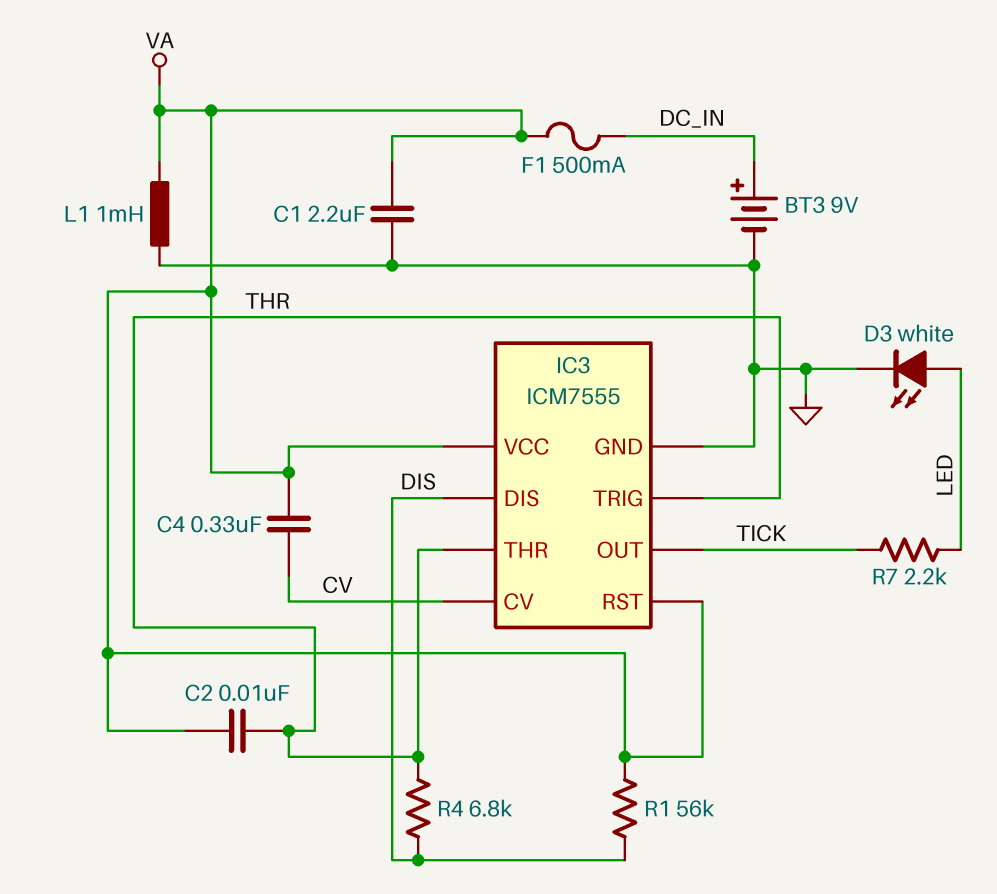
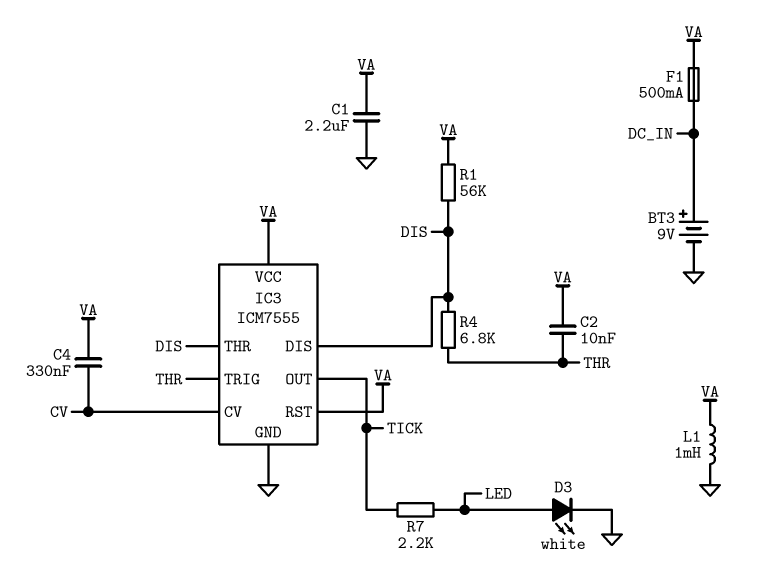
IC3 pin THR: THR -> DIS

